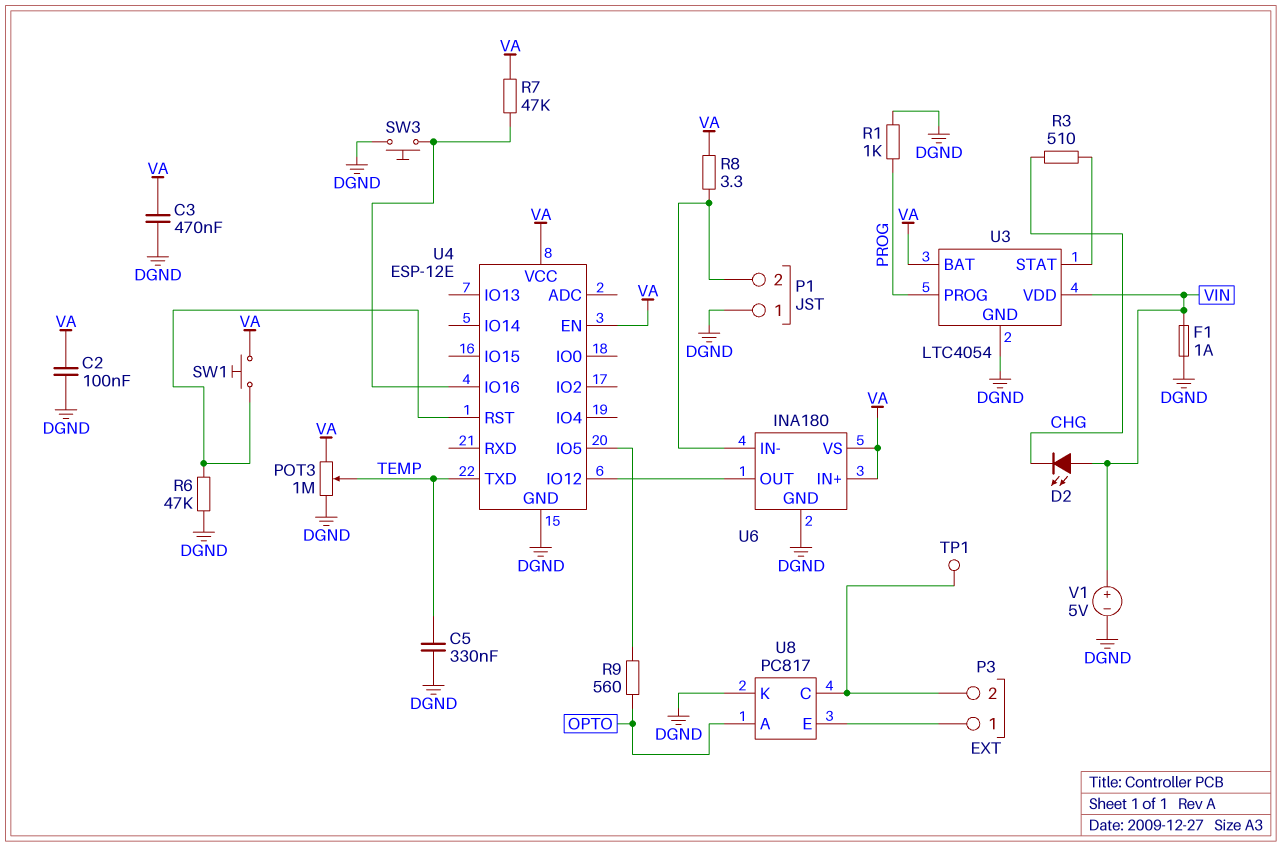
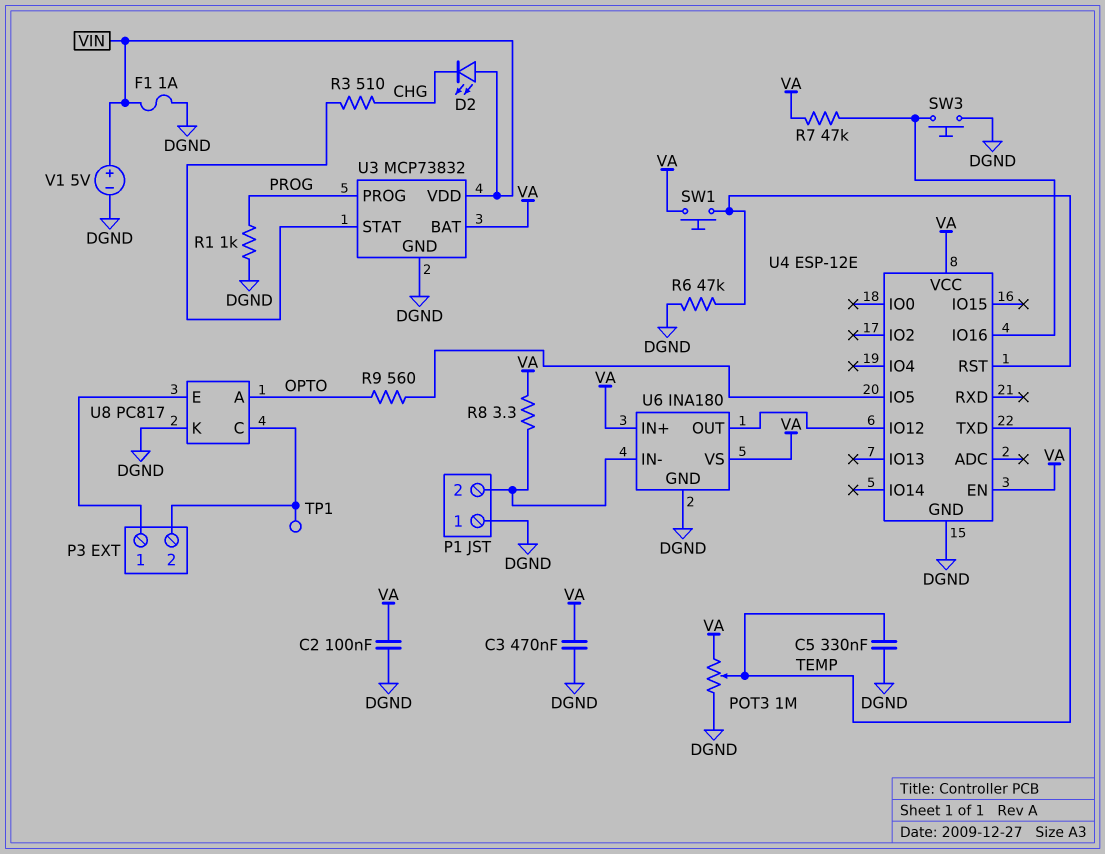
U3: LTC4054 -> MCP73832

